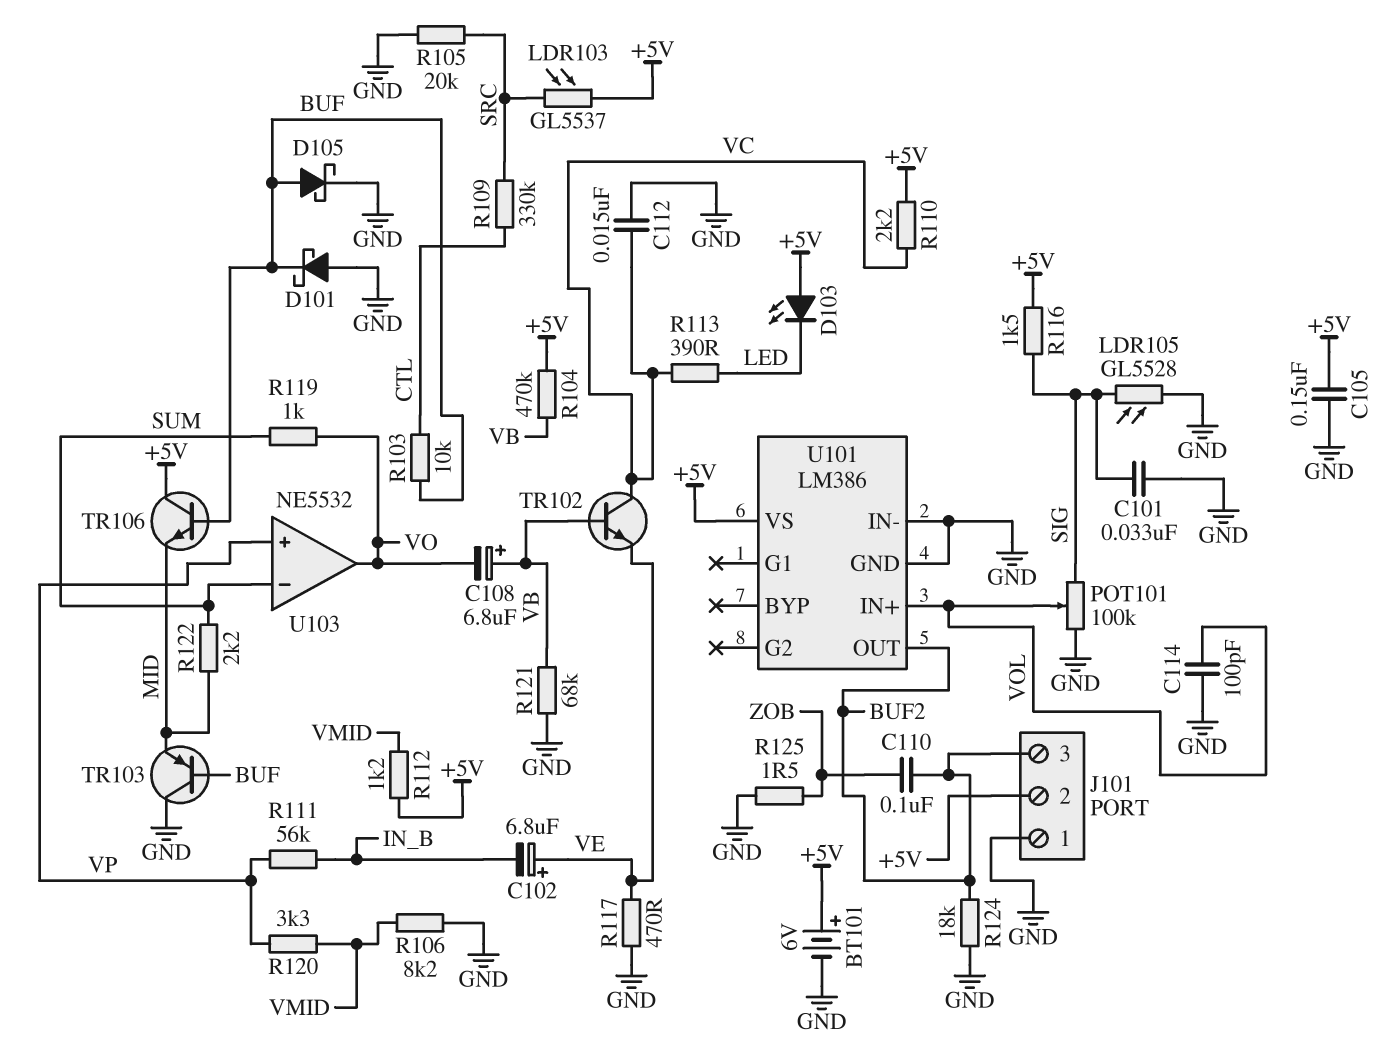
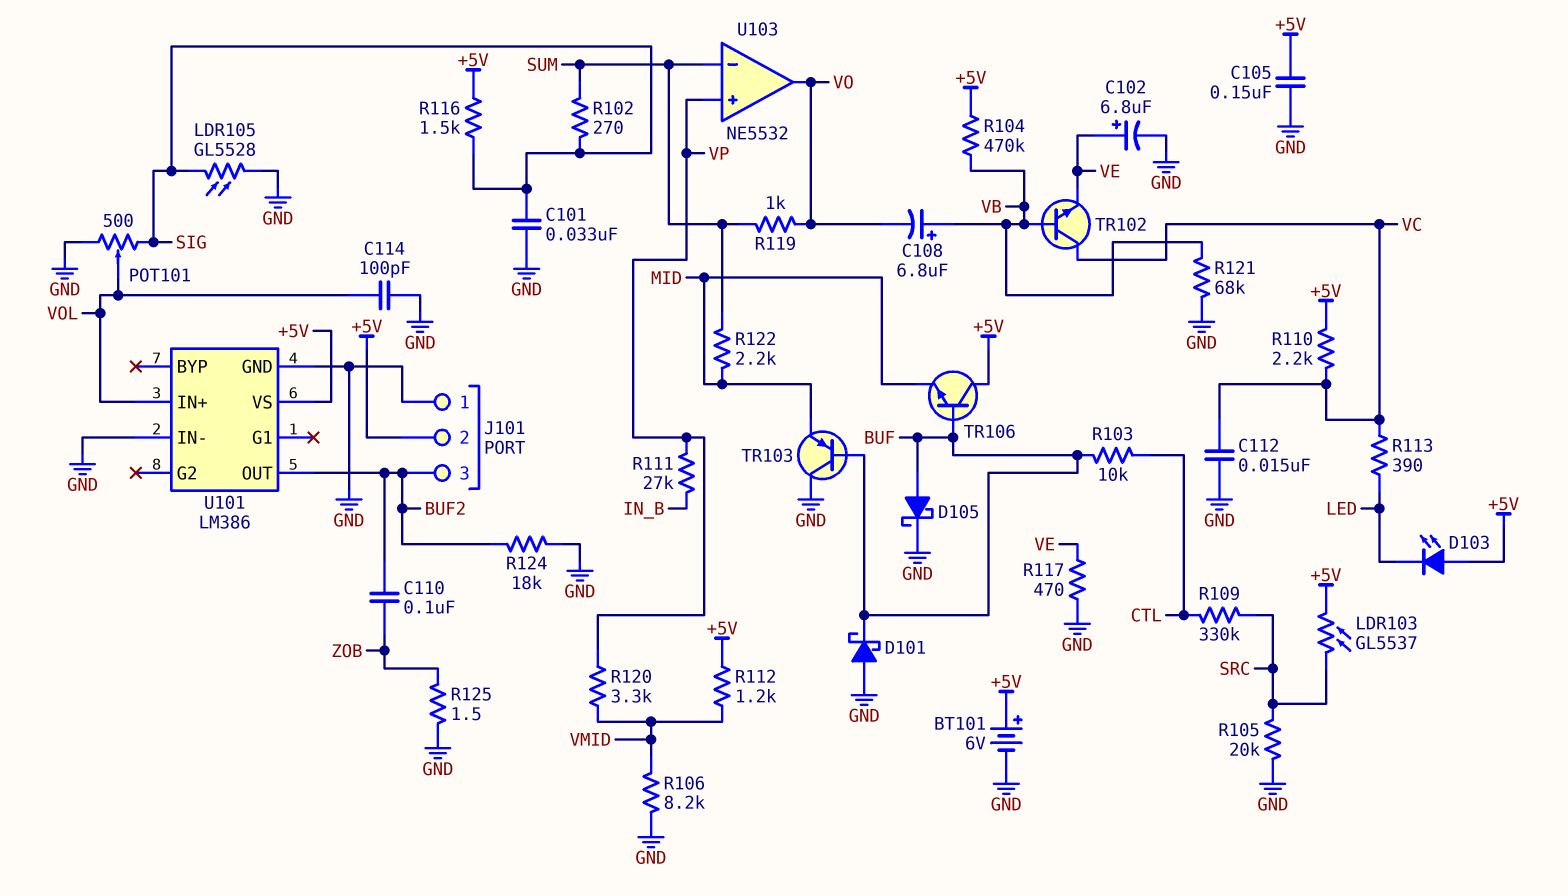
C102: 6.8uF (plus VE, minus IN_B) -> 6.8uF (plus VE, minus GND)
POT101: 100k (GND, SIG, wiper VOL) -> 500 (GND, SIG, wiper VOL)
R102: none -> 270 (SIG, SUM)
R111: 56k (IN_B, VP) -> 27k (IN_B, VP)

